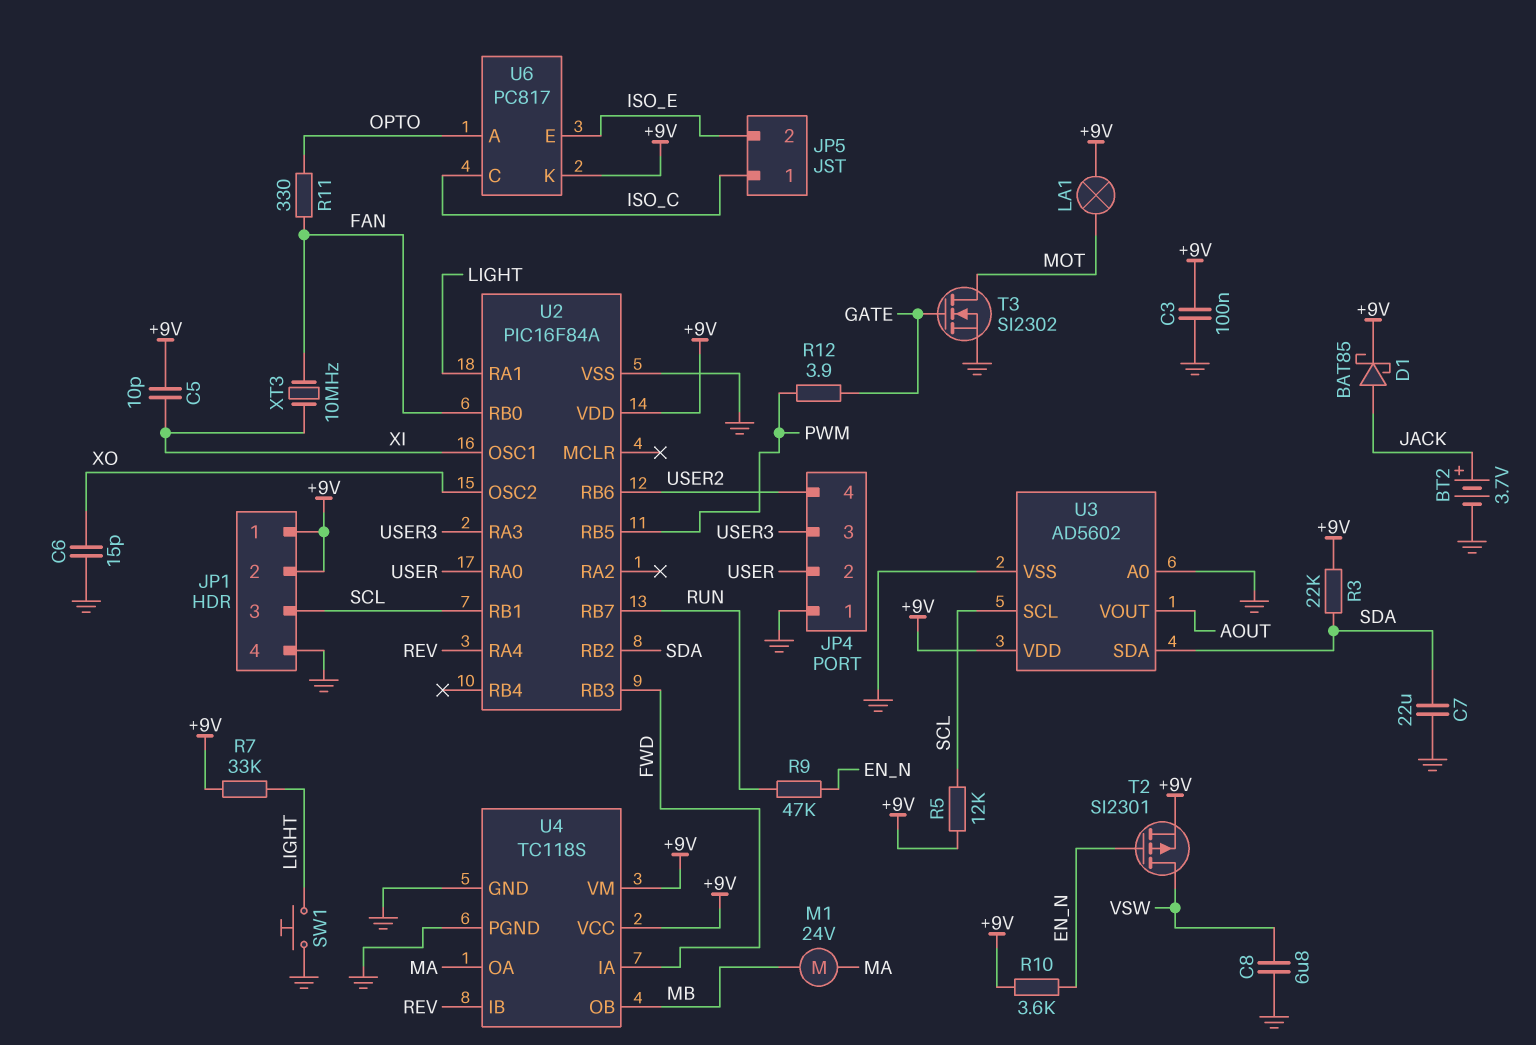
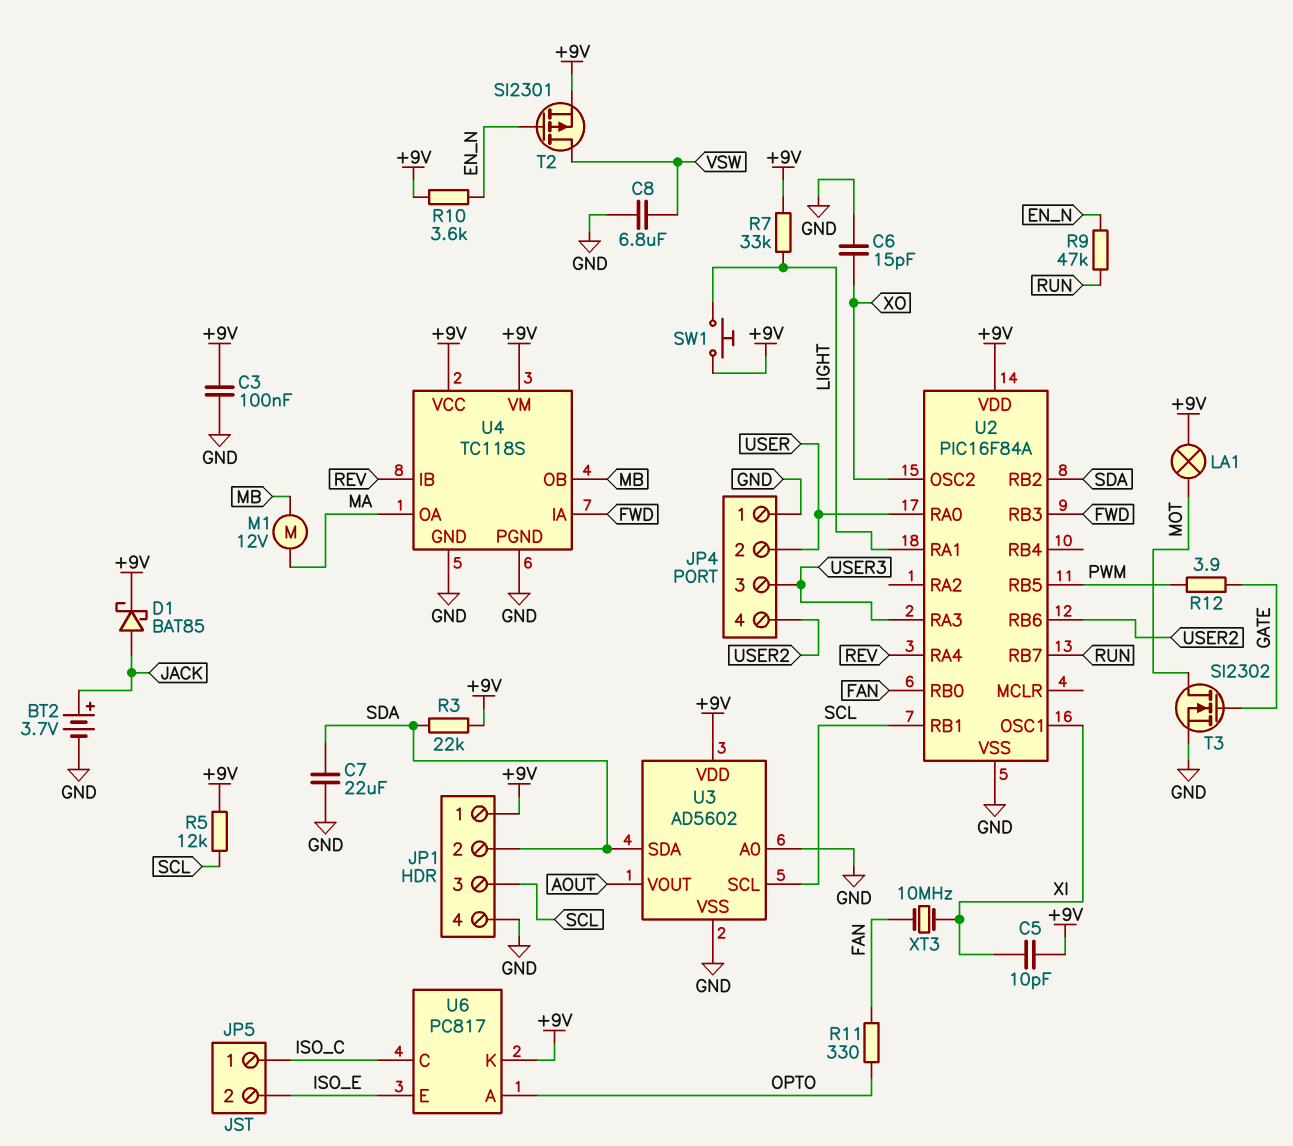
JP1 pin 2: +9V -> SDA
M1: motor 24V (MA, MB) -> motor 12V (MA, MB)
SW1: button (GND, LIGHT) -> button (+9V, LIGHT)

